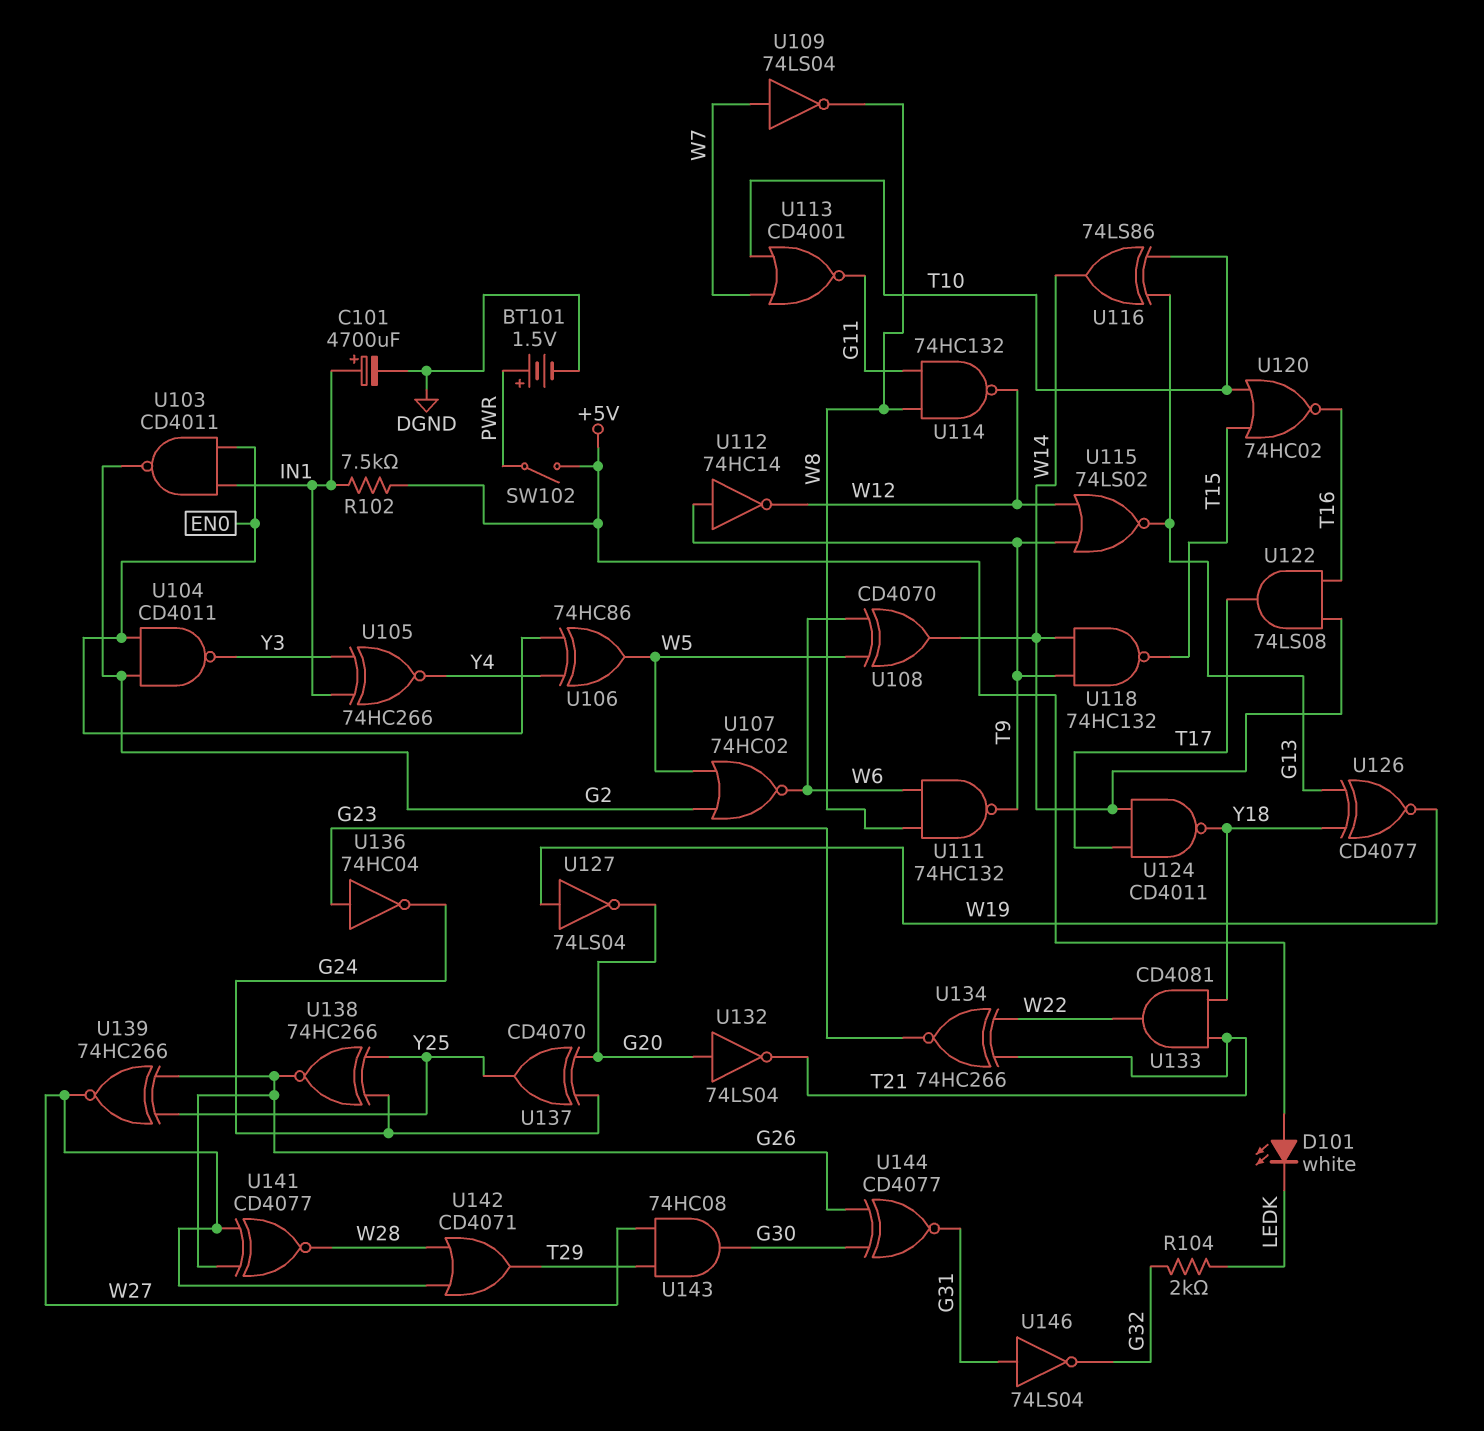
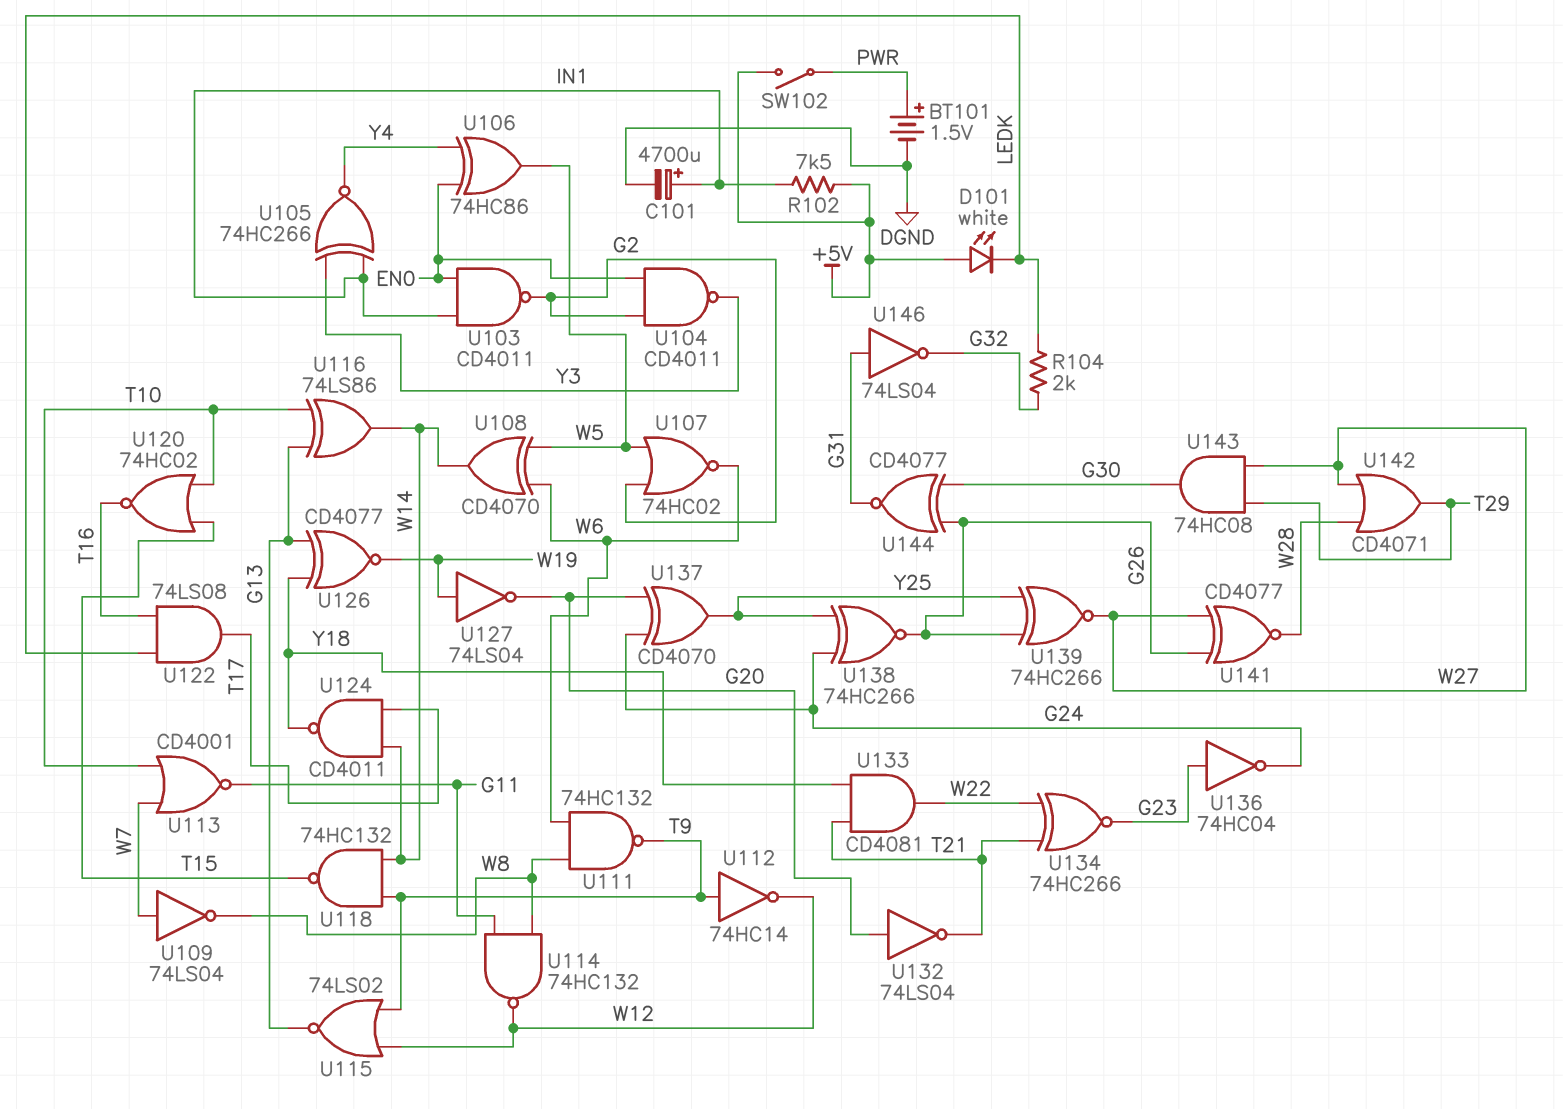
U122: AND 74LS08 (in T16, in W14, out T17) -> AND 74LS08 (in LEDK, in T16, out T17)

